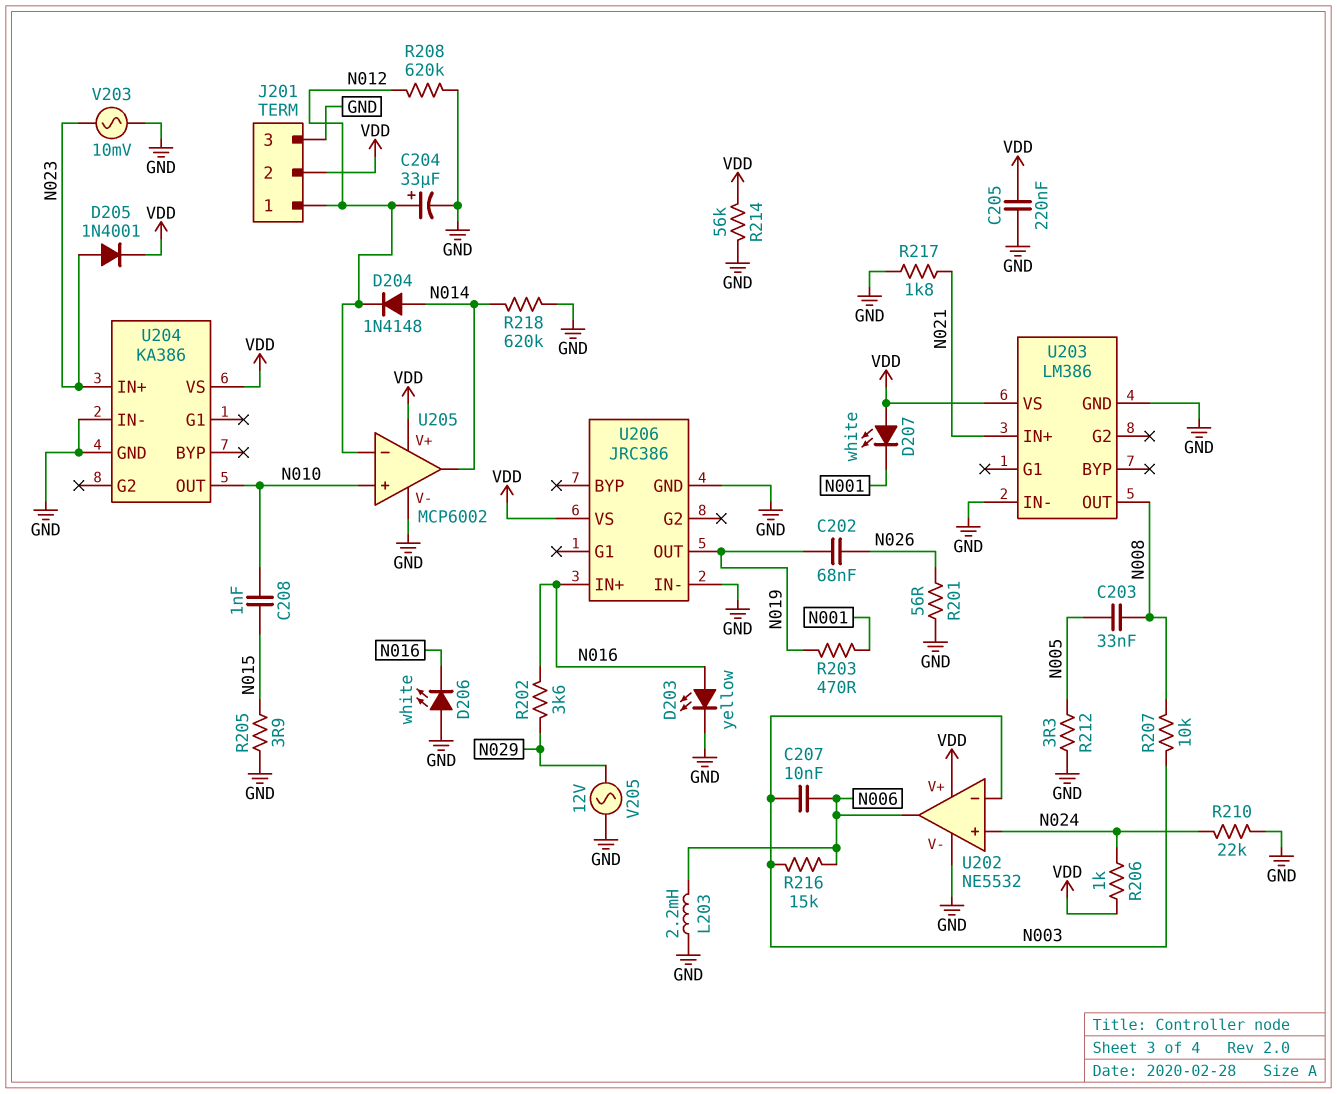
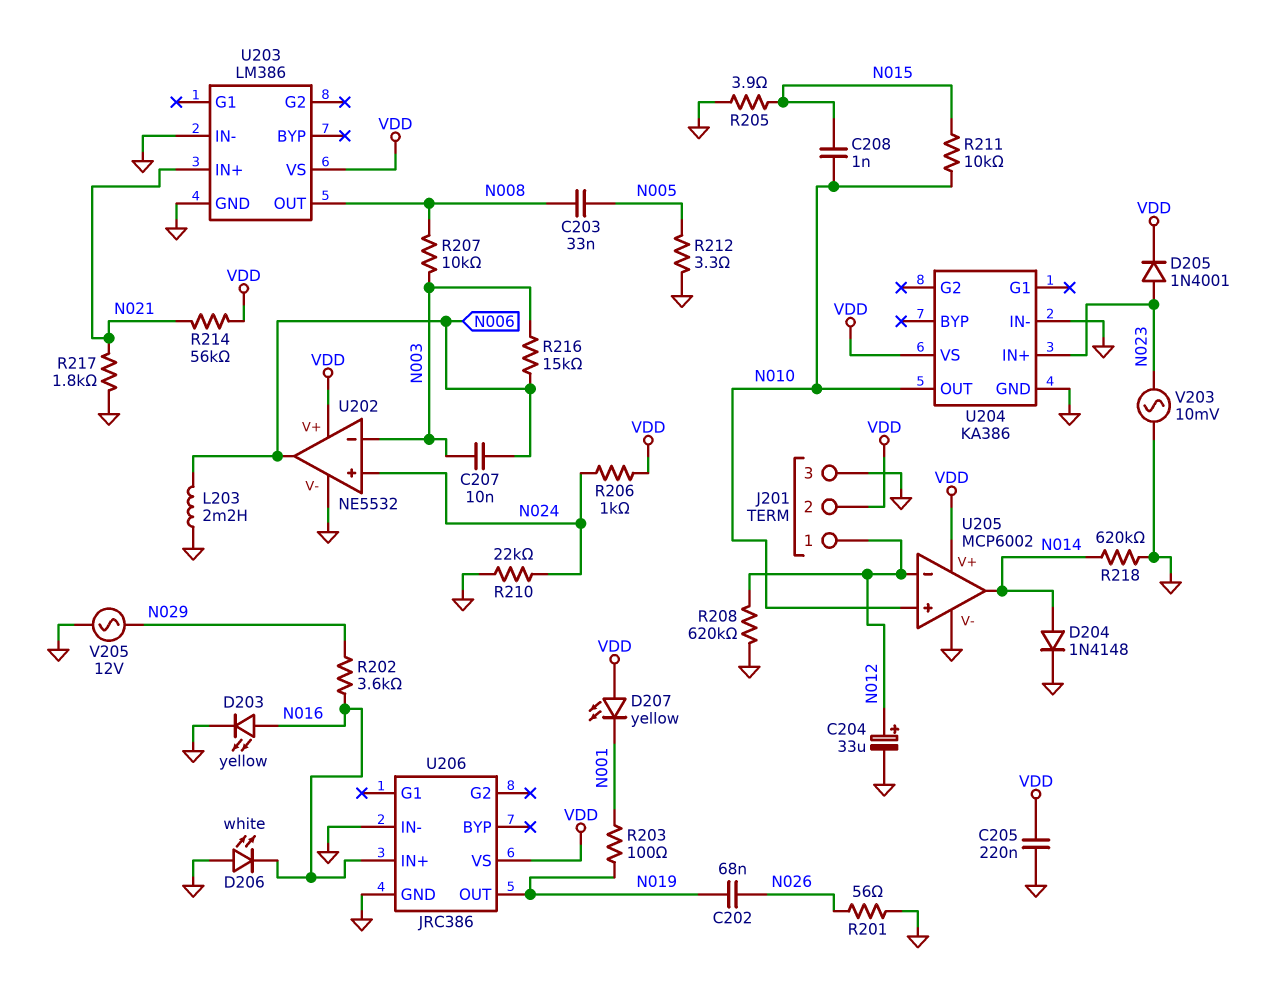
D204: diode 1N4148 (A N014, K N012) -> diode 1N4148 (A N014, K GND)
D207: LED white (A VDD, K N001) -> LED yellow (A VDD, K N001)
R203: 470 (N001, N019) -> 100 (N001, N019)
R211: none -> 10k (N010, N015)
R214: 56k (GND, VDD) -> 56k (N021, VDD)

